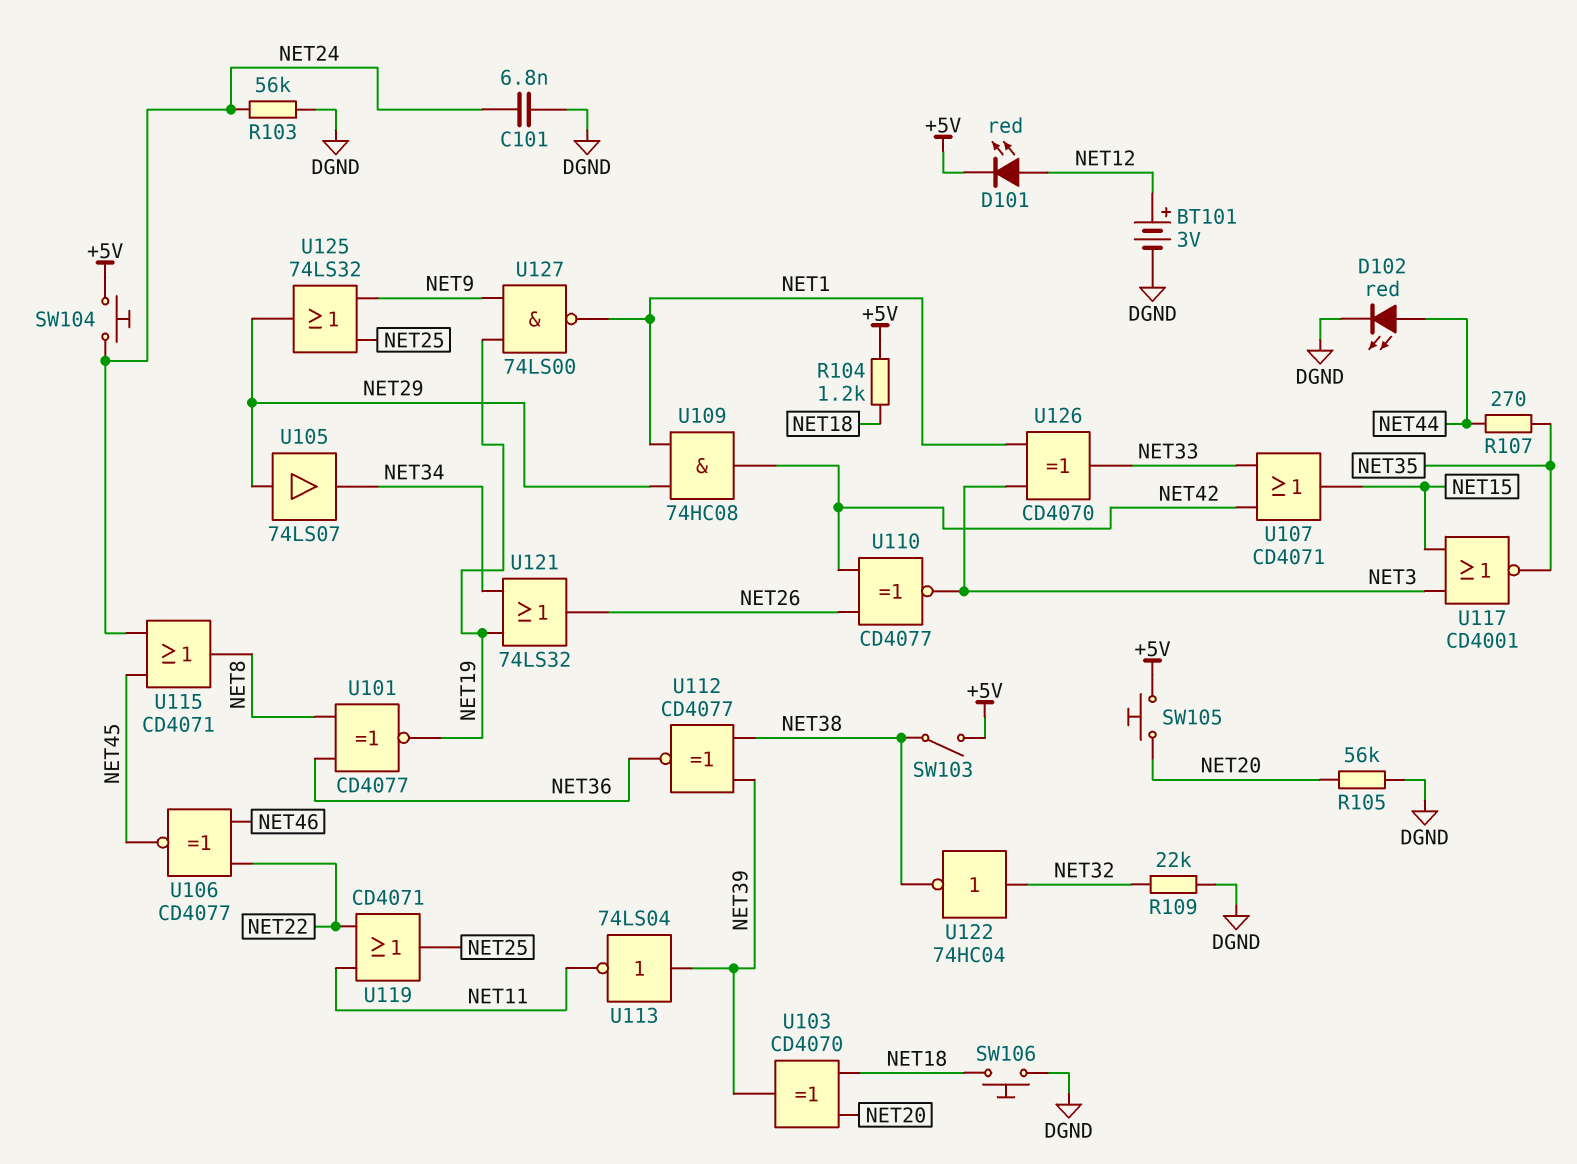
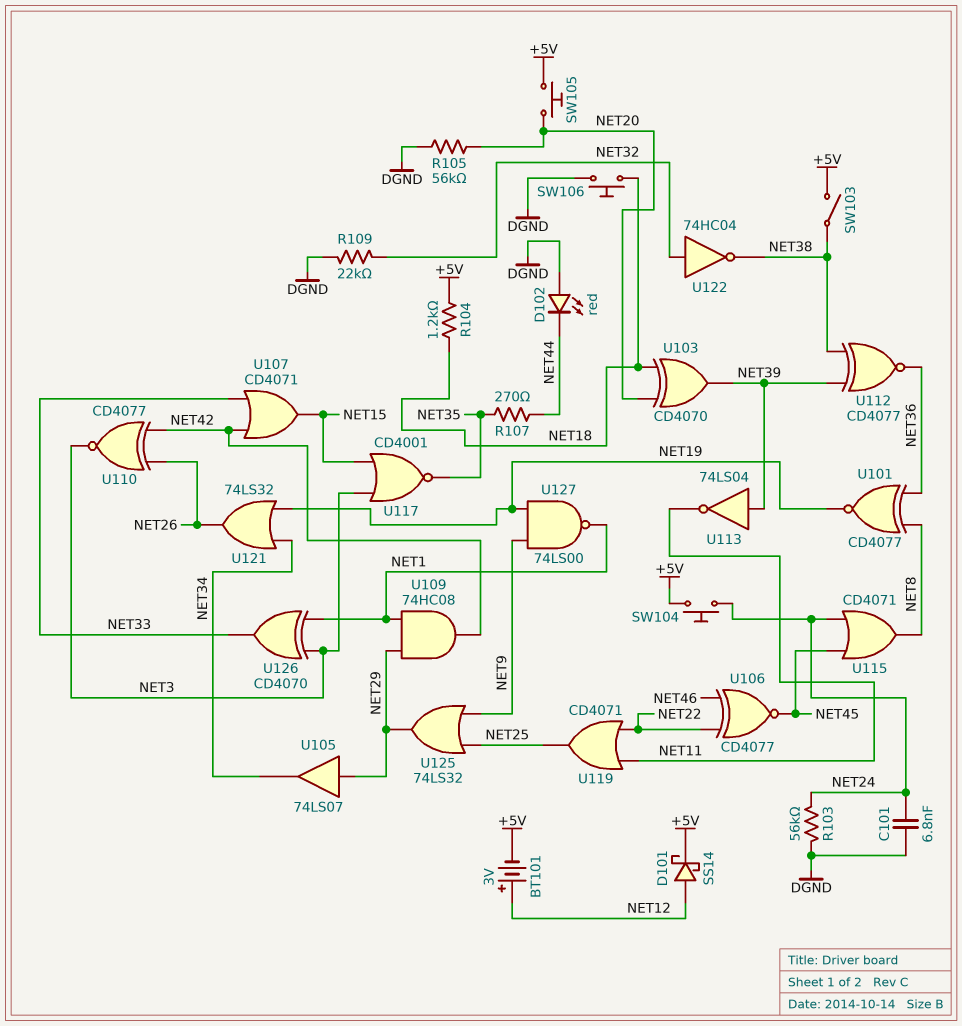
BT101: 3V (plus NET12, minus DGND) -> 3V (plus NET12, minus +5V)
D101: LED red (A NET12, K +5V) -> schottky SS14 (A NET12, K +5V)
D102: LED red (A NET44, K DGND) -> LED red (A DGND, K NET44)

